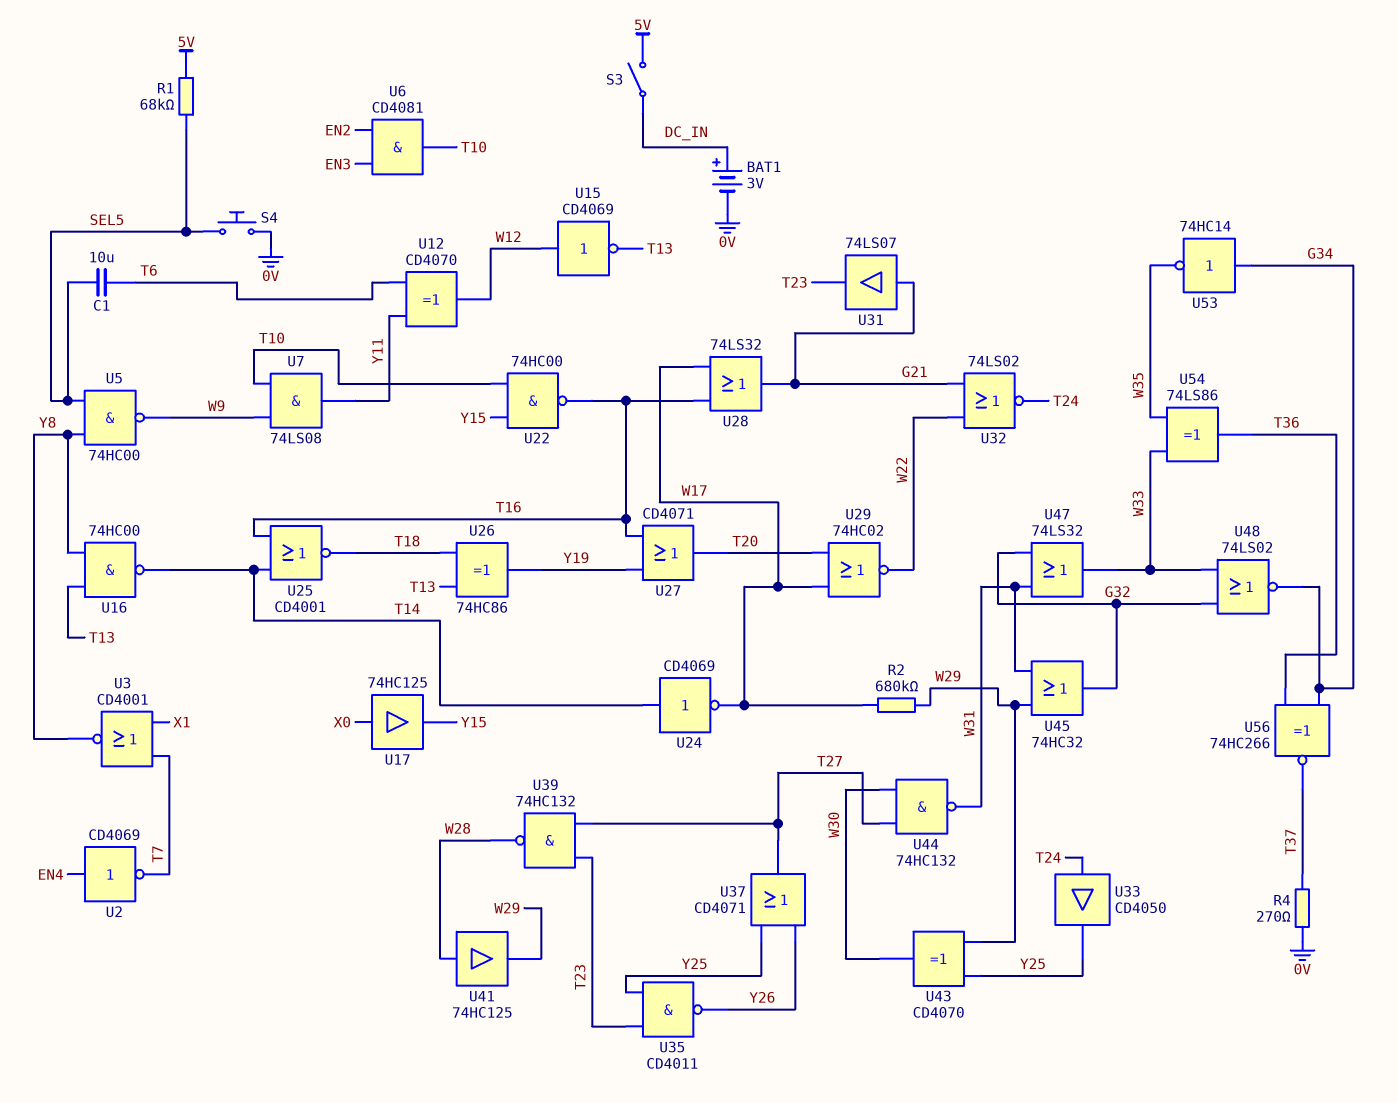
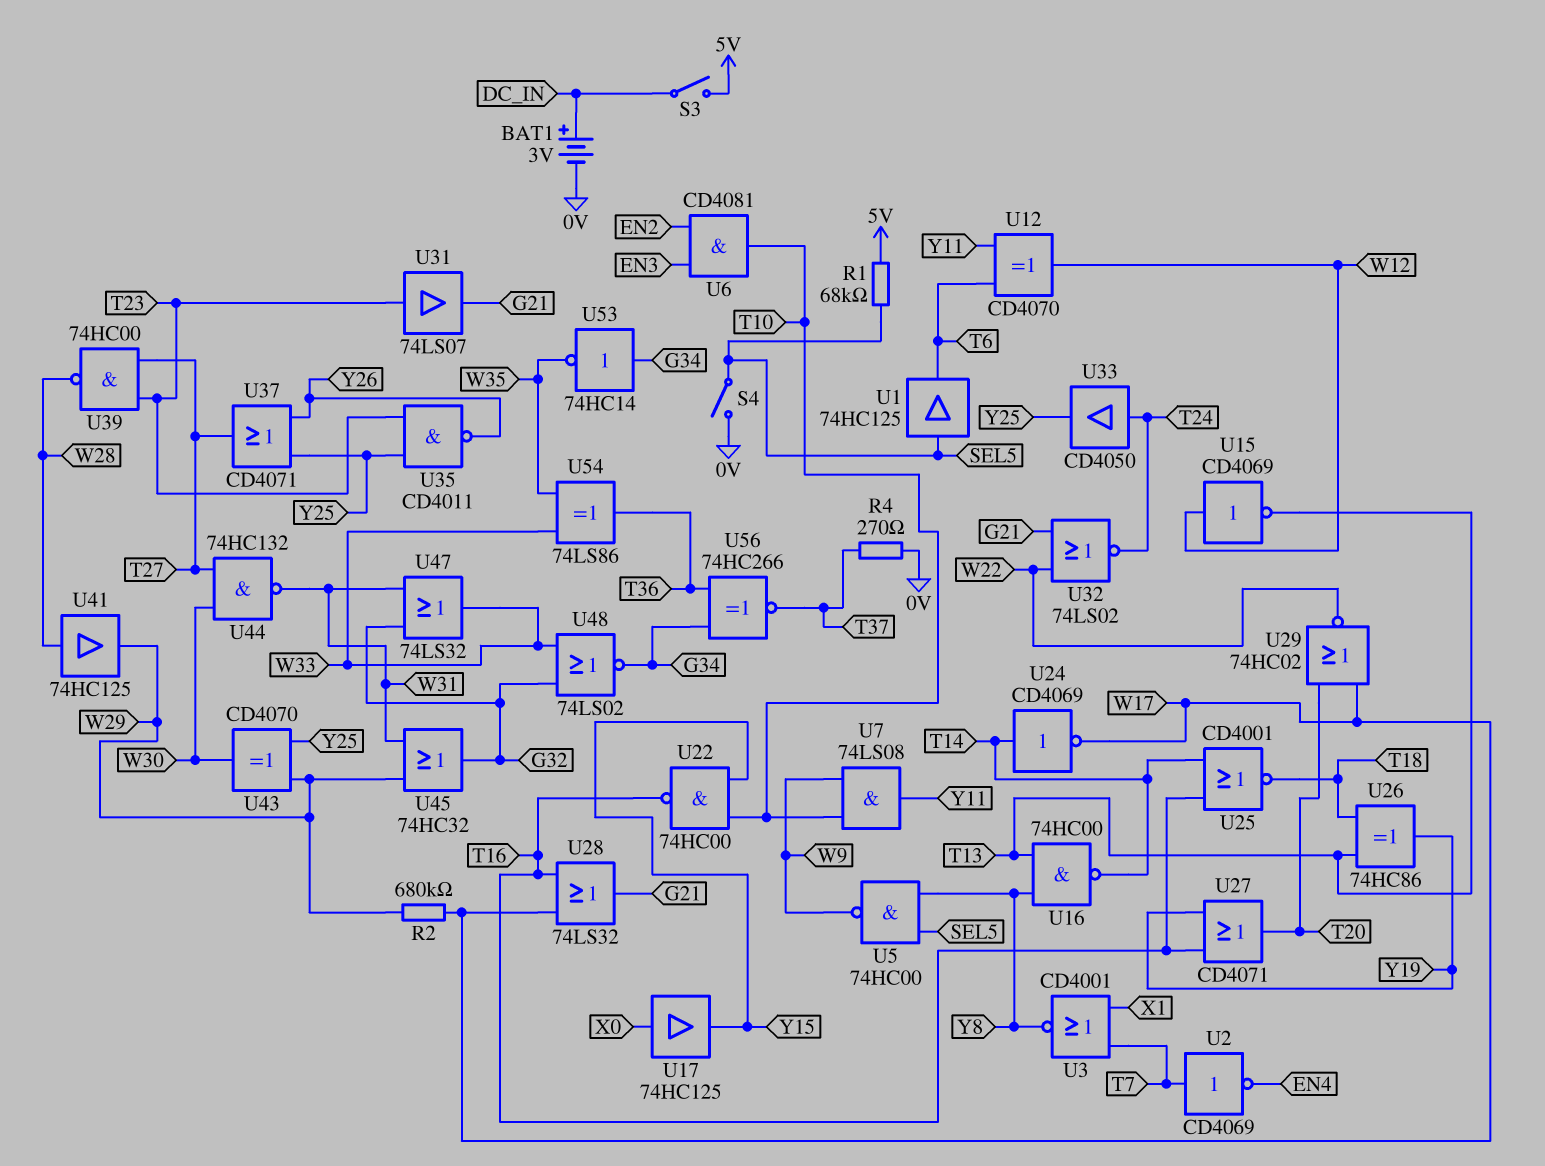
C1: 10uF (SEL5, T6) -> none
S4: button (0V, SEL5) -> switch (0V, SEL5)
U1: none -> buffer 74HC125 (in SEL5, out T6)
U2: NOT CD4069 (in EN4, out T7) -> NOT CD4069 (in T7, out EN4)
U31: buffer 74LS07 (in G21, out T23) -> buffer 74LS07 (in T23, out G21)
U39: NAND 74HC132 (in T23, in T27, out W28) -> NAND 74HC00 (in T23, in T27, out W28)

